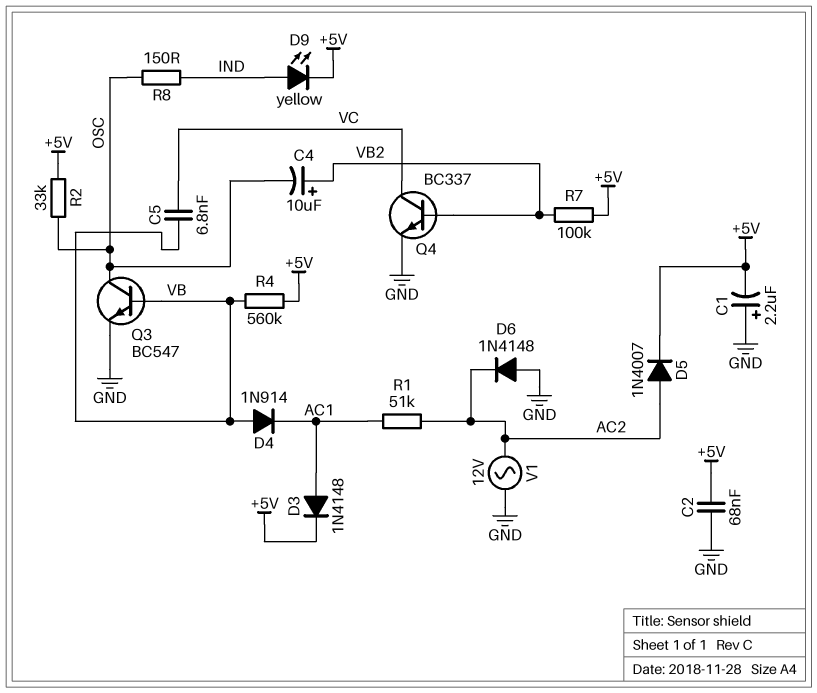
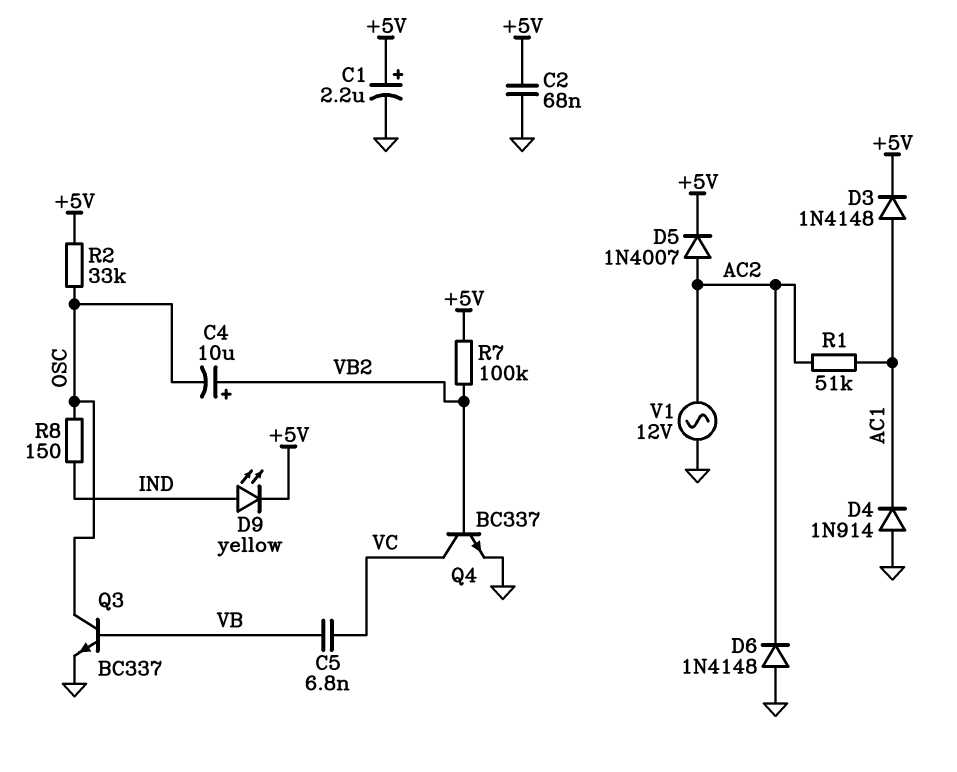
C1: 2.2uF (plus GND, minus +5V) -> 2.2uF (plus +5V, minus GND)
D4: diode 1N914 (A VB, K AC1) -> diode 1N914 (A GND, K AC1)
Q3: NPN BC547 (B VB, C OSC, E GND) -> NPN BC337 (B VB, C OSC, E GND)
R4: 560k (+5V, VB) -> none

